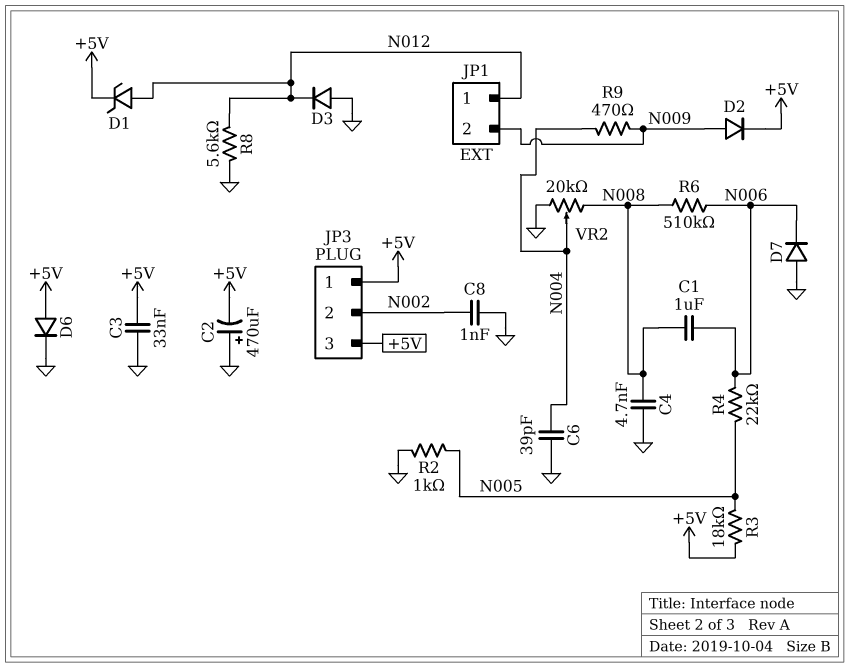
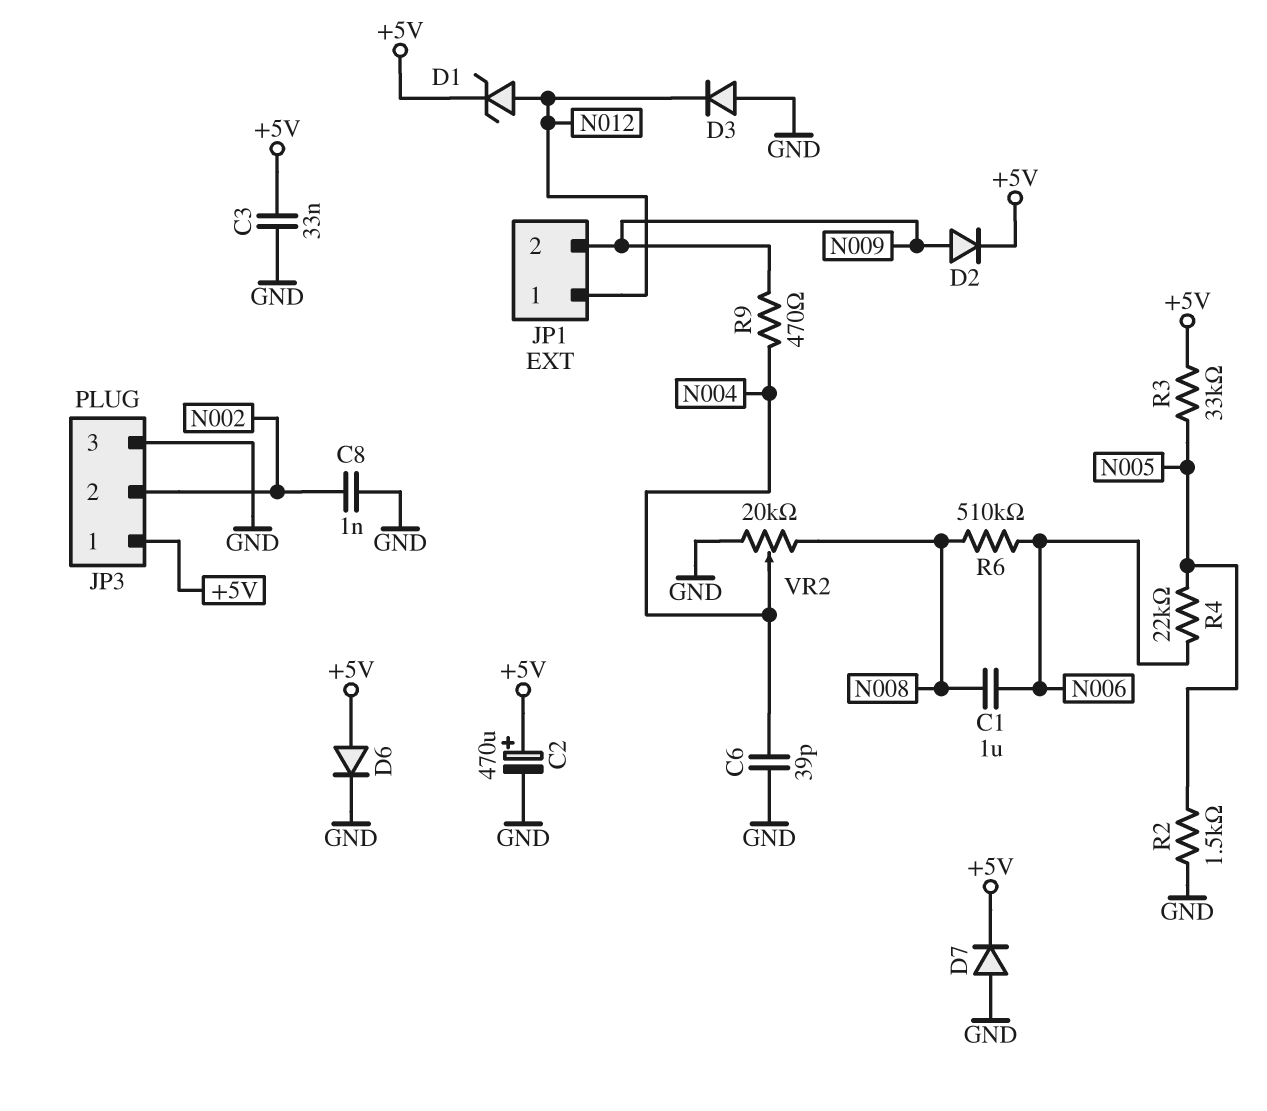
C2: 470uF (plus GND, minus +5V) -> 470uF (plus +5V, minus GND)
C4: 4.7nF (GND, N008) -> none
D7: diode (A GND, K N006) -> diode (A GND, K +5V)
JP3 pin 3: +5V -> GND
R2: 1k (GND, N005) -> 1.5k (GND, N005)
R3: 18k (+5V, N005) -> 33k (+5V, N005)
R8: 5.6k (GND, N012) -> none

